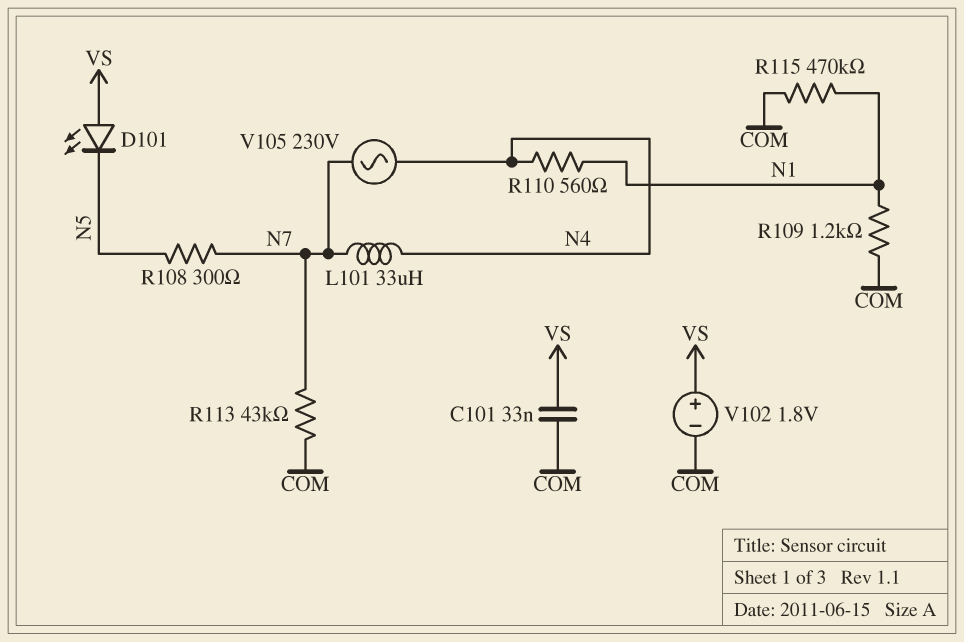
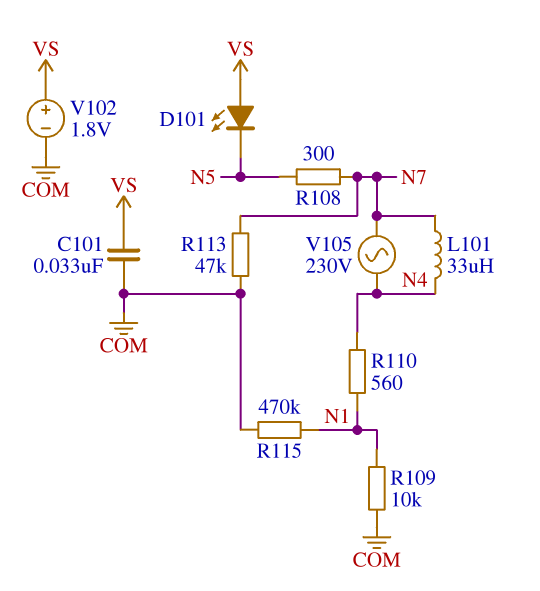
R109: 1.2k (COM, N1) -> 10k (COM, N1)
R113: 43k (COM, N7) -> 47k (COM, N7)

